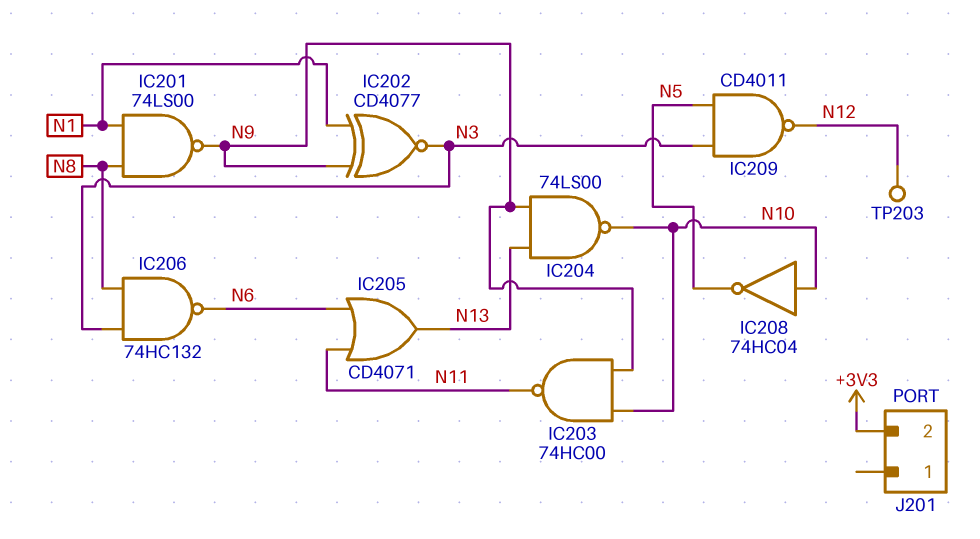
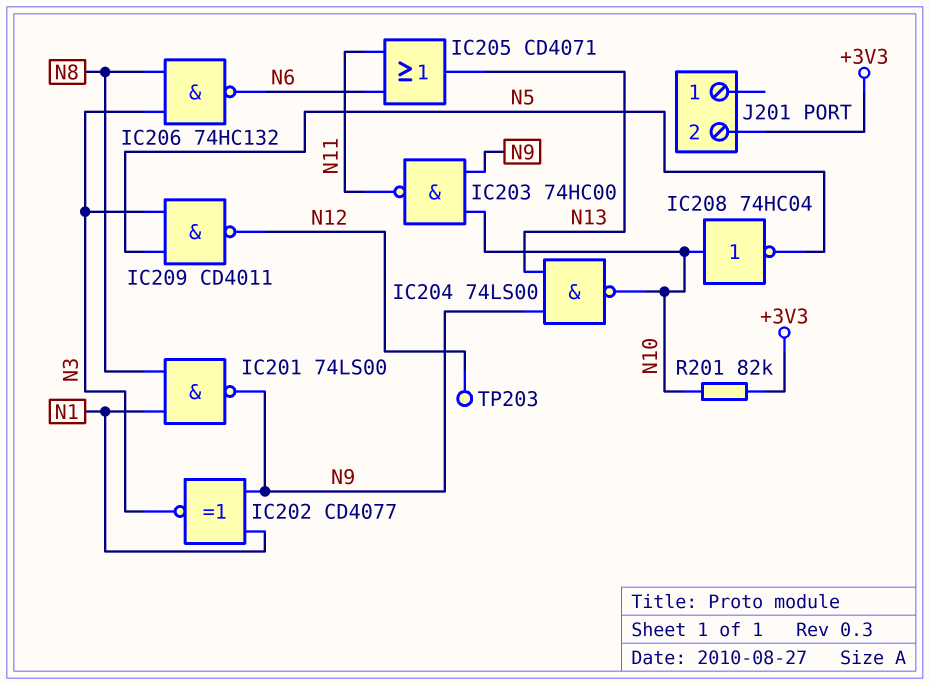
R201: none -> 82k (+3V3, N10)

